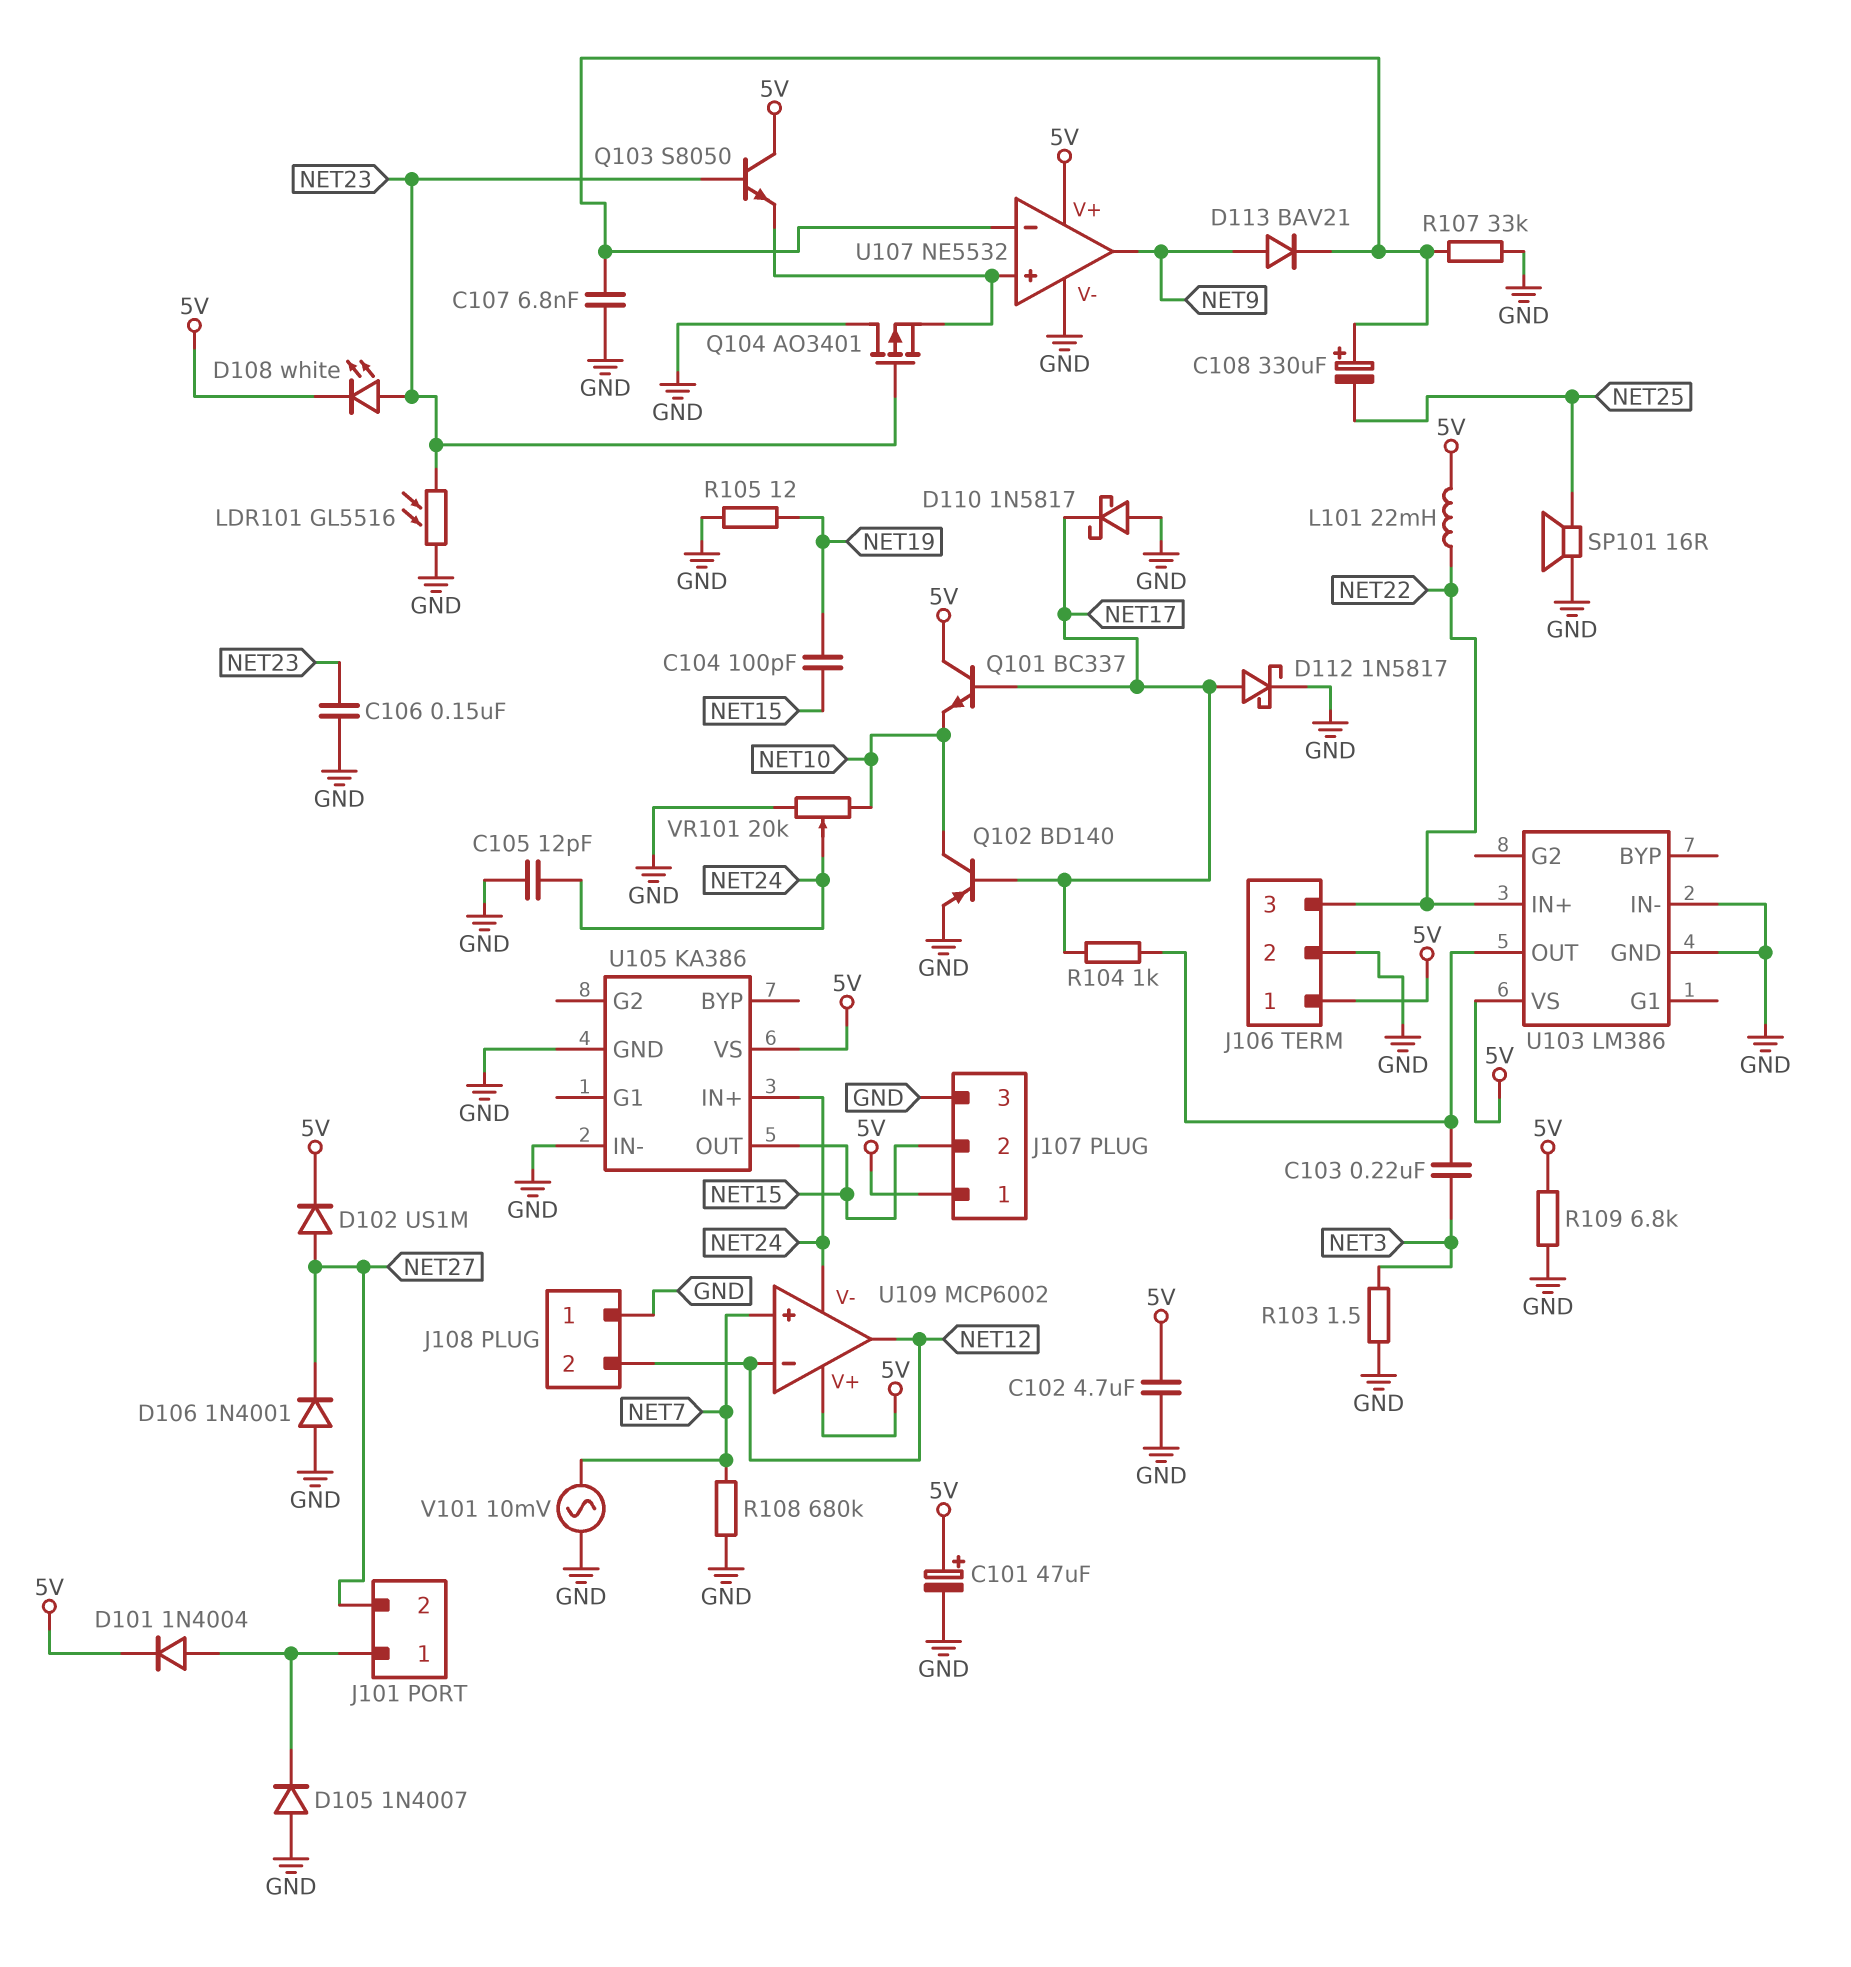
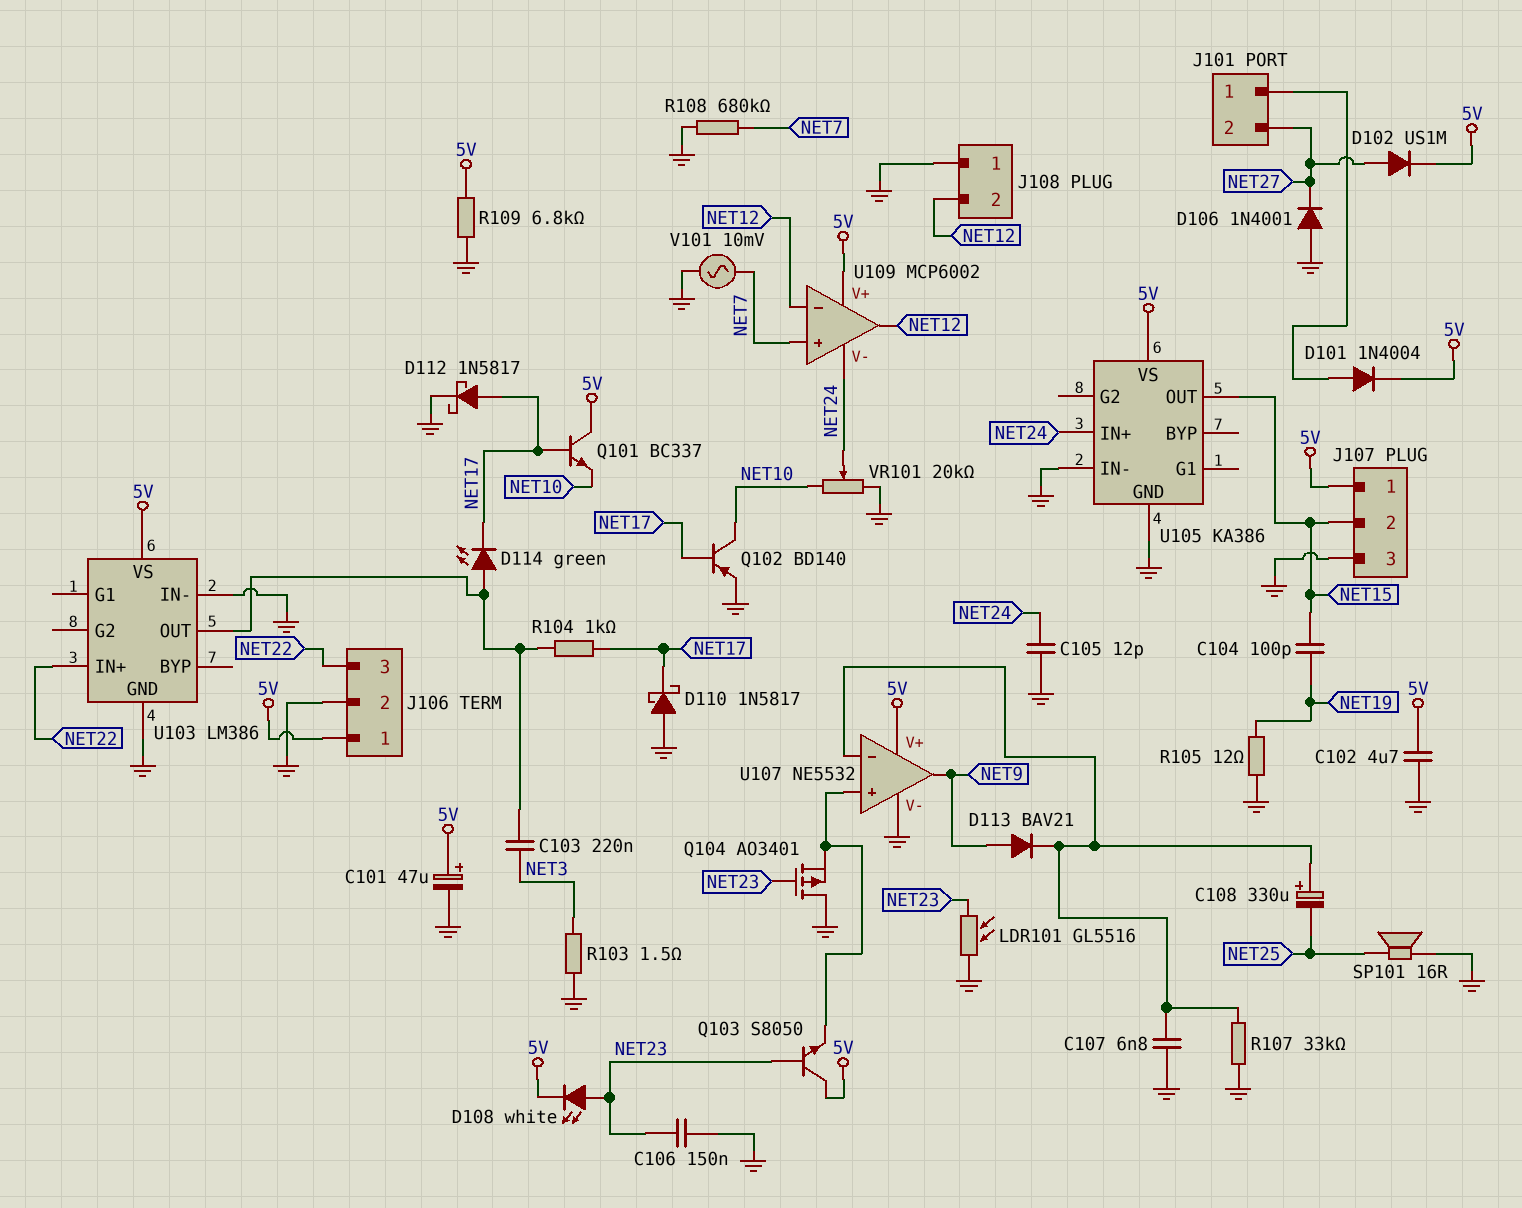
D105: diode 1N4007 (A GND, K J101/1) -> none
D114: none -> LED green (A U103/OUT, K NET17)
L101: 22mH (5V, NET22) -> none

